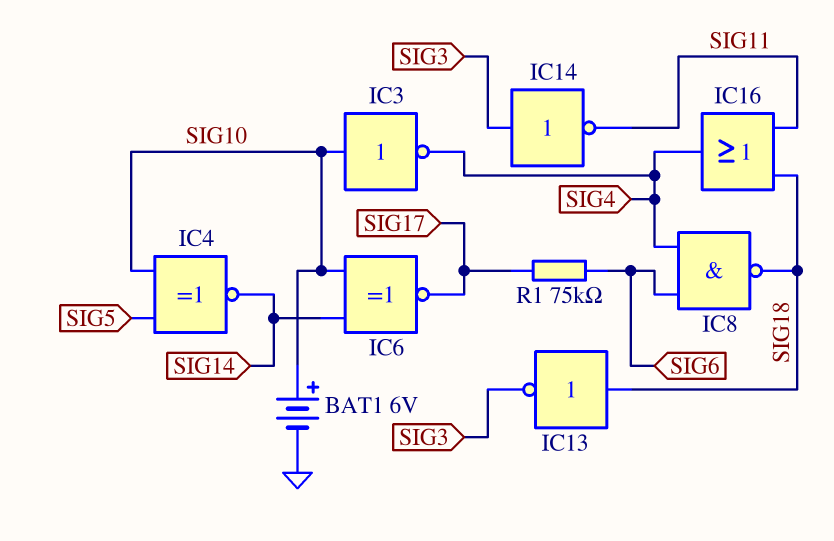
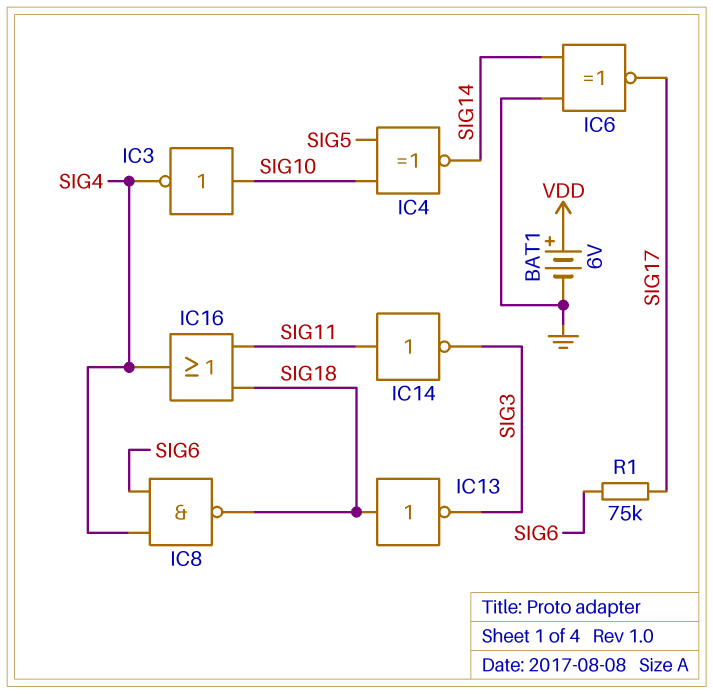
BAT1: 6V (plus SIG10, minus GND) -> 6V (plus VDD, minus GND)
IC6: XNOR (in SIG10, in SIG14, out SIG17) -> XNOR (in GND, in SIG14, out SIG17)
IC14: NOT (in SIG3, out SIG11) -> NOT (in SIG11, out SIG3)

